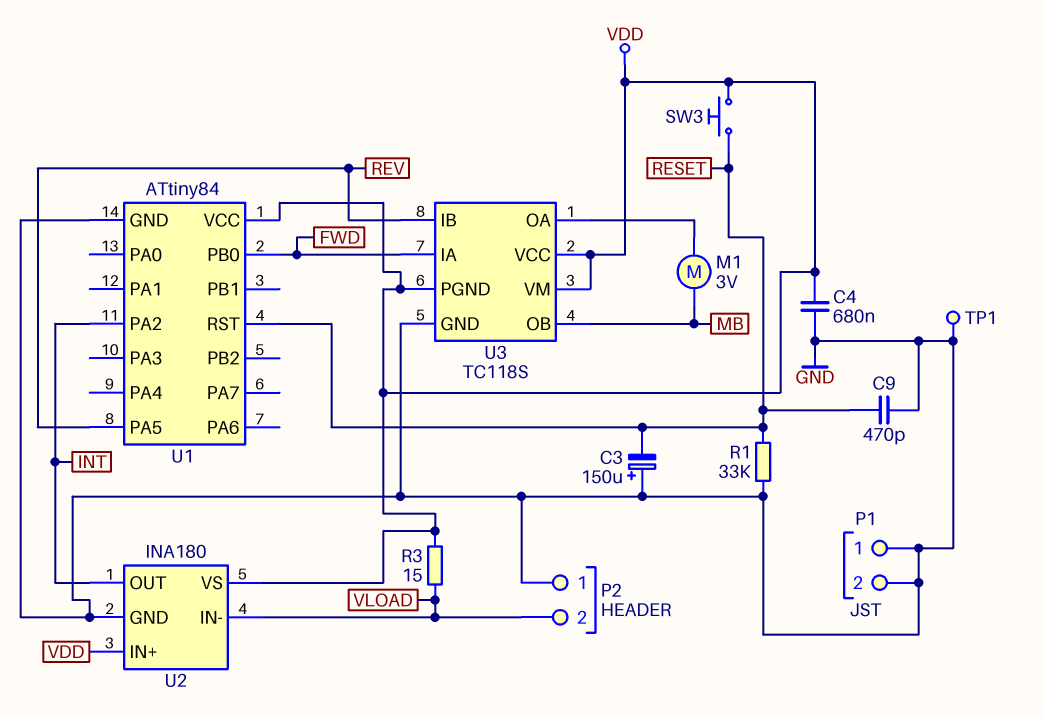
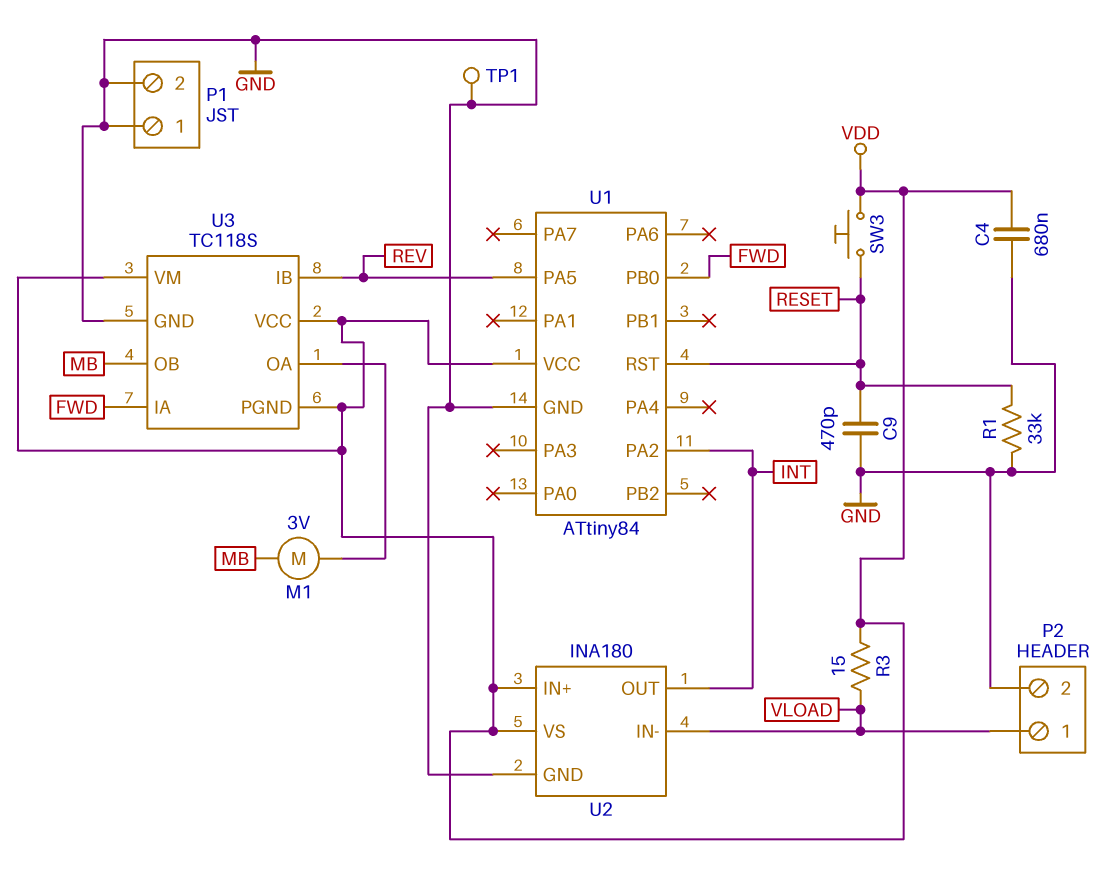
C3: 150uF (plus GND, minus RESET) -> none
P2 pin 1: GND -> VLOAD
P2 pin 2: VLOAD -> GND

